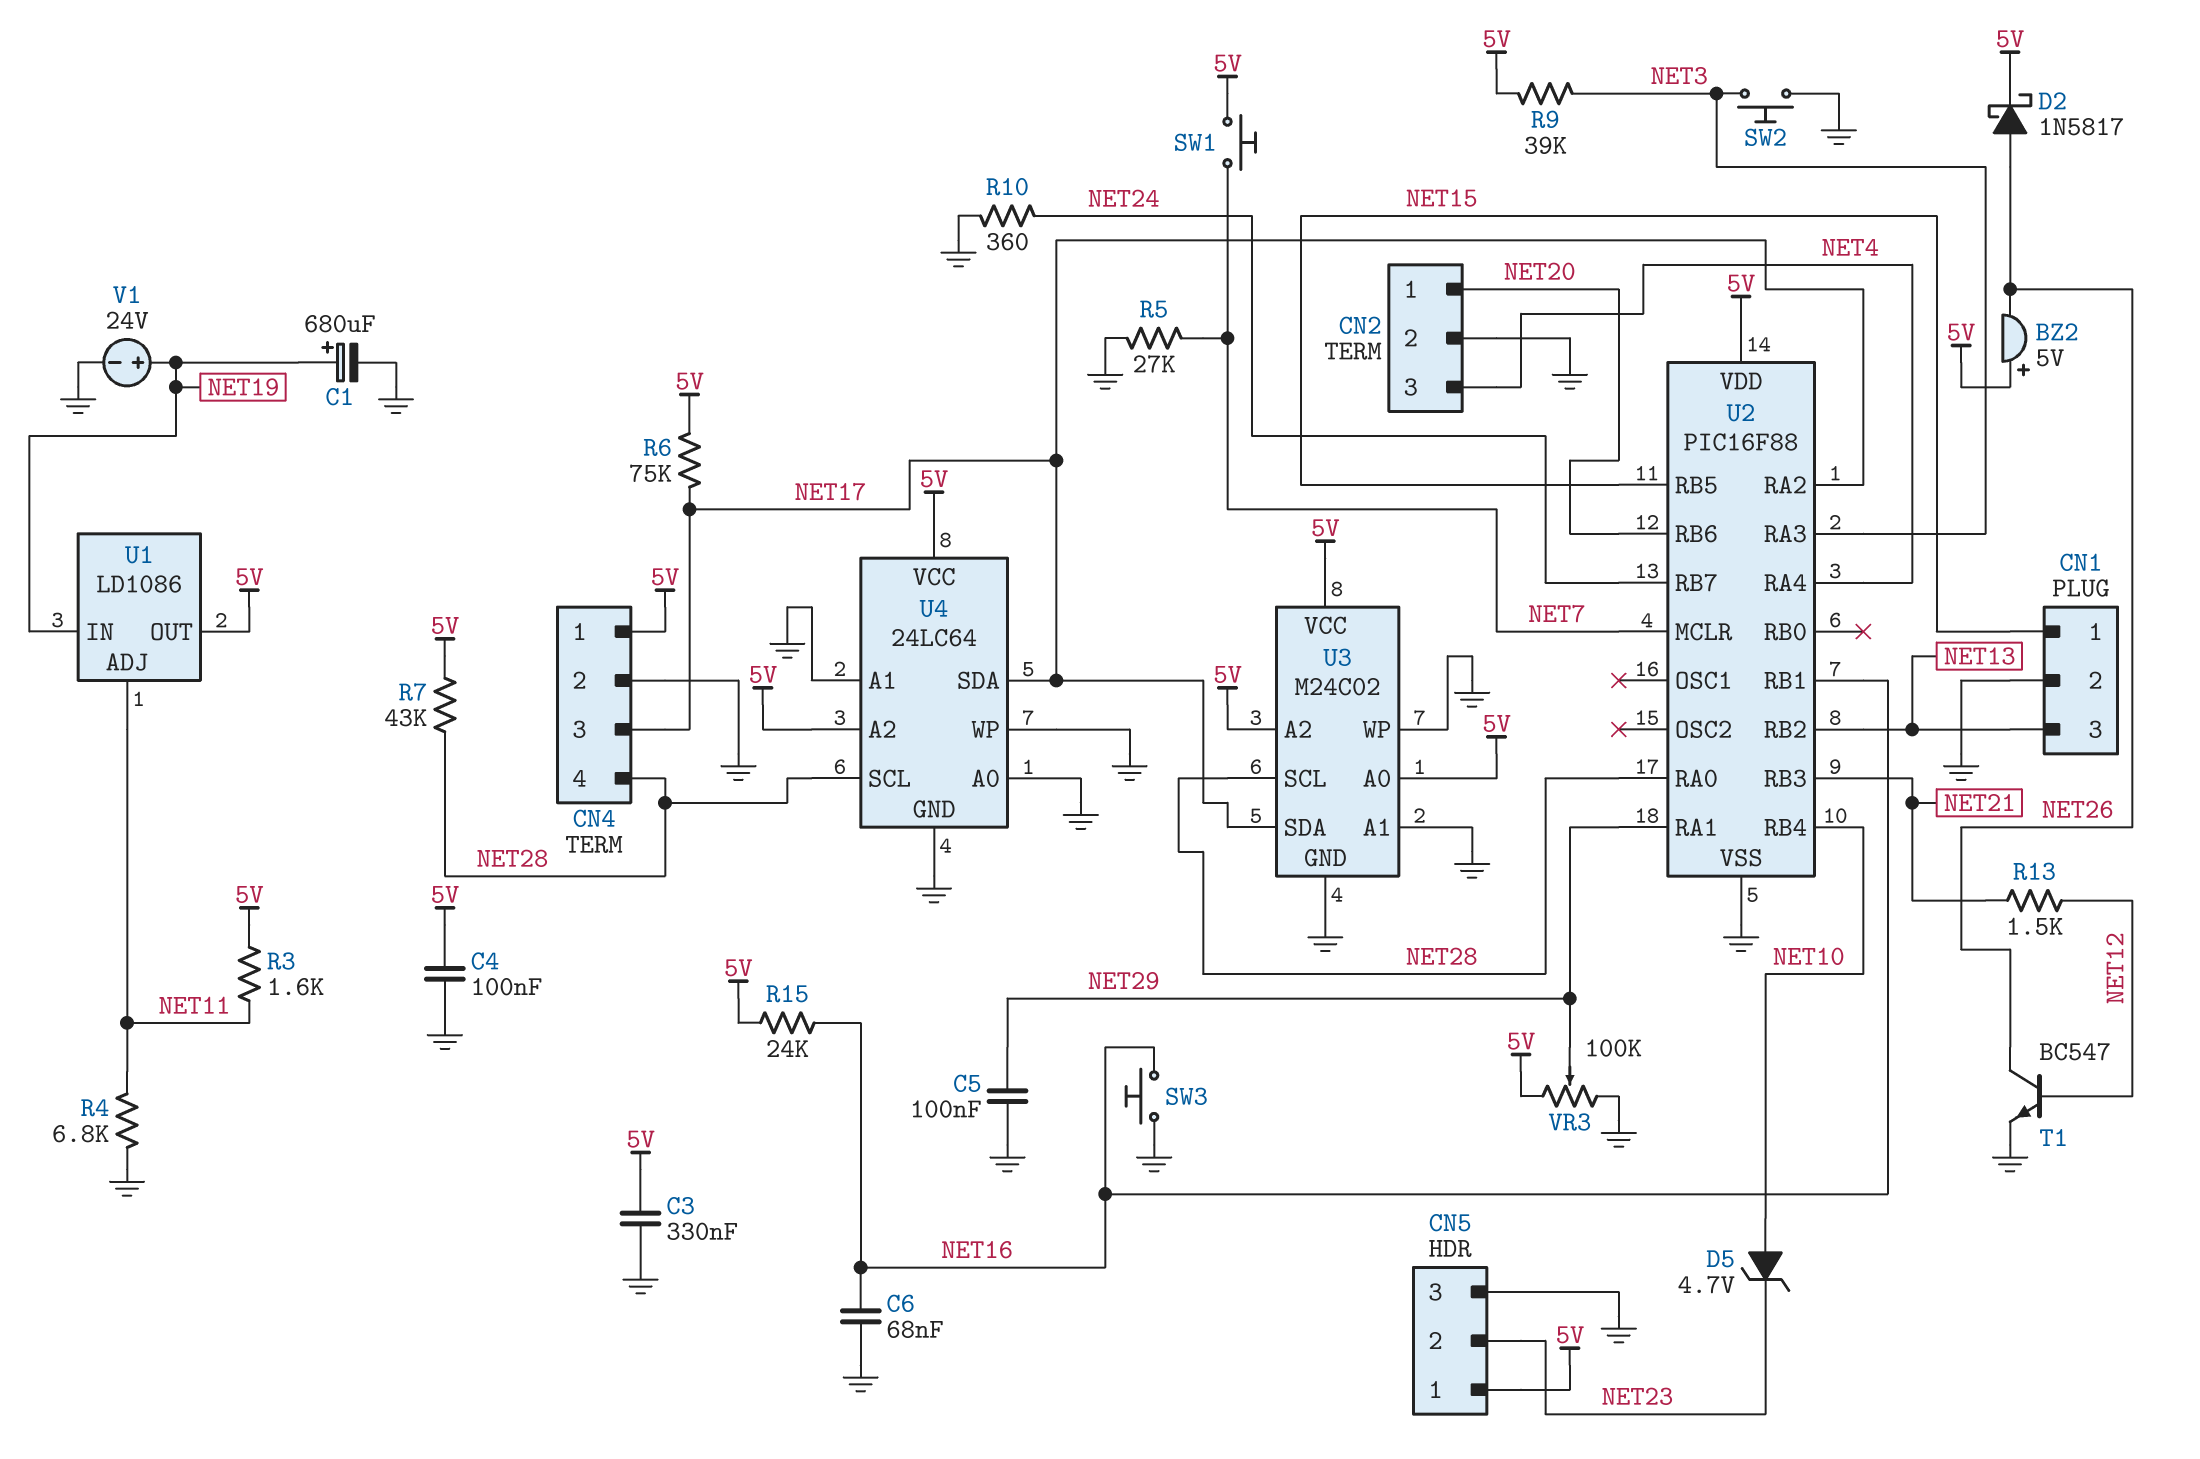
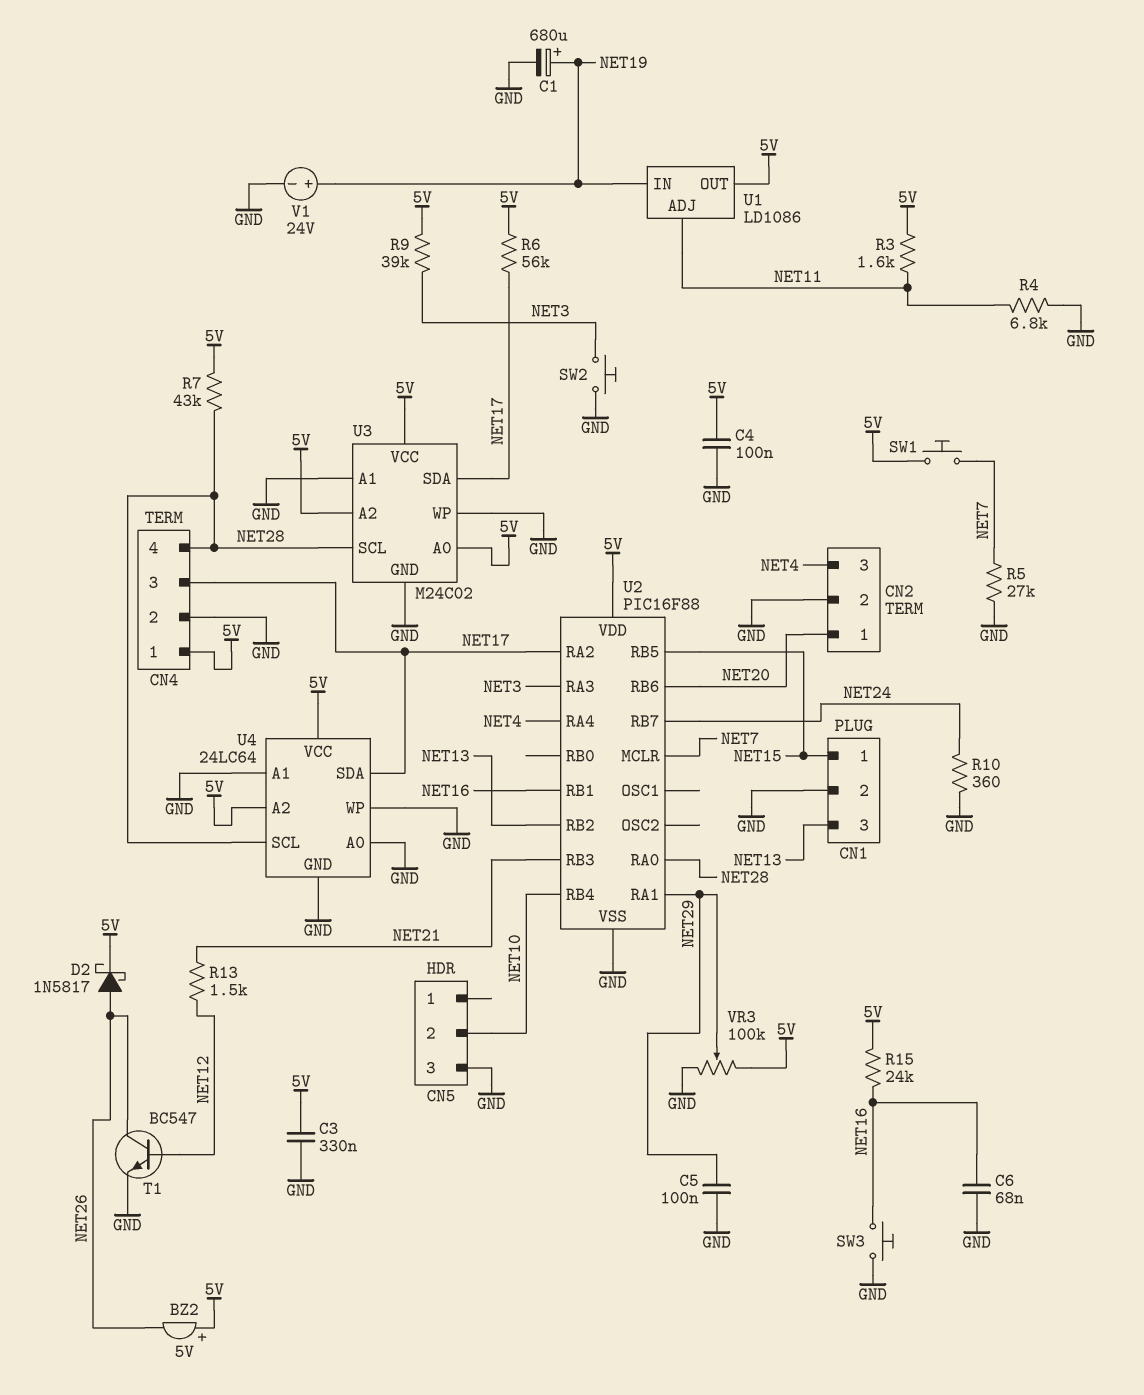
CN5 pin 1: 5V -> none
CN5 pin 2: NET23 -> NET10
D5: zener 4.7V (A NET10, K NET23) -> none
R6: 75k (5V, NET17) -> 56k (5V, NET17)

